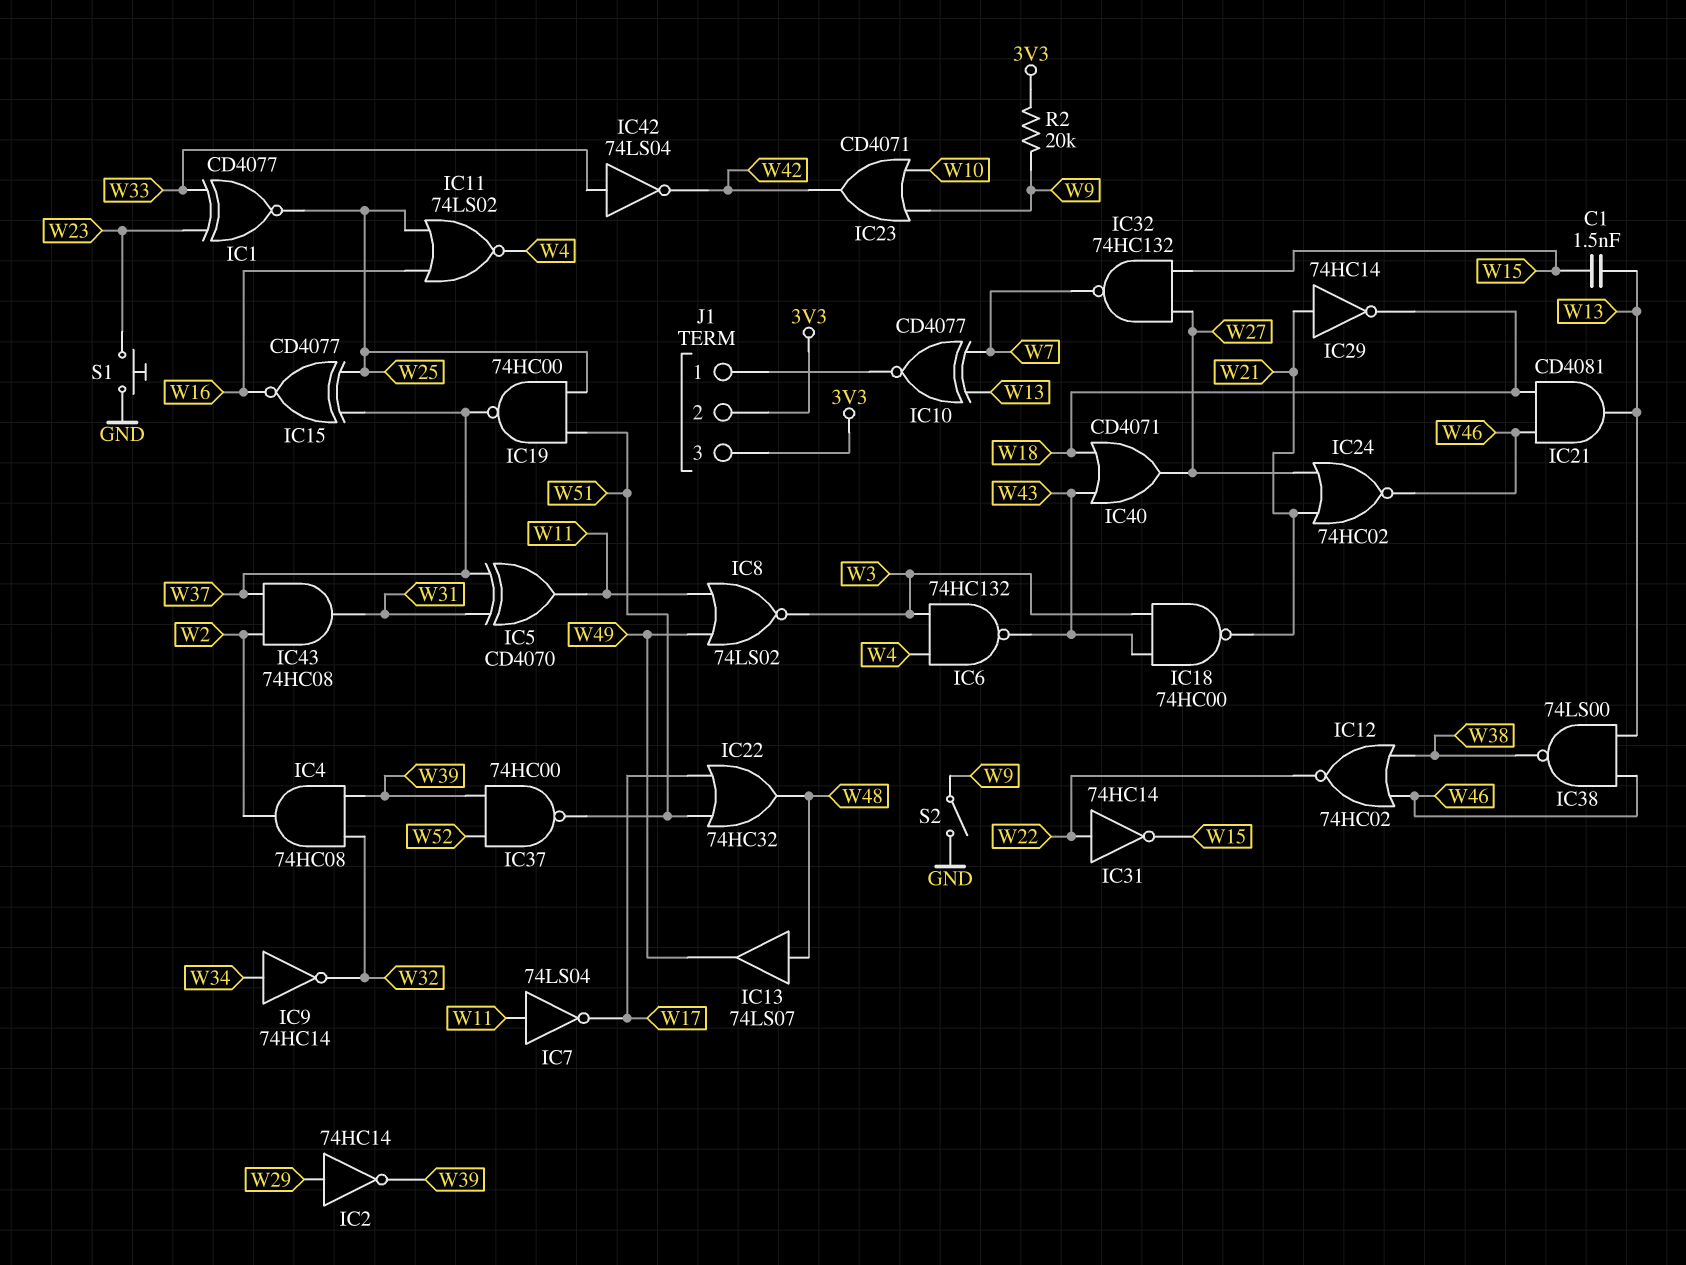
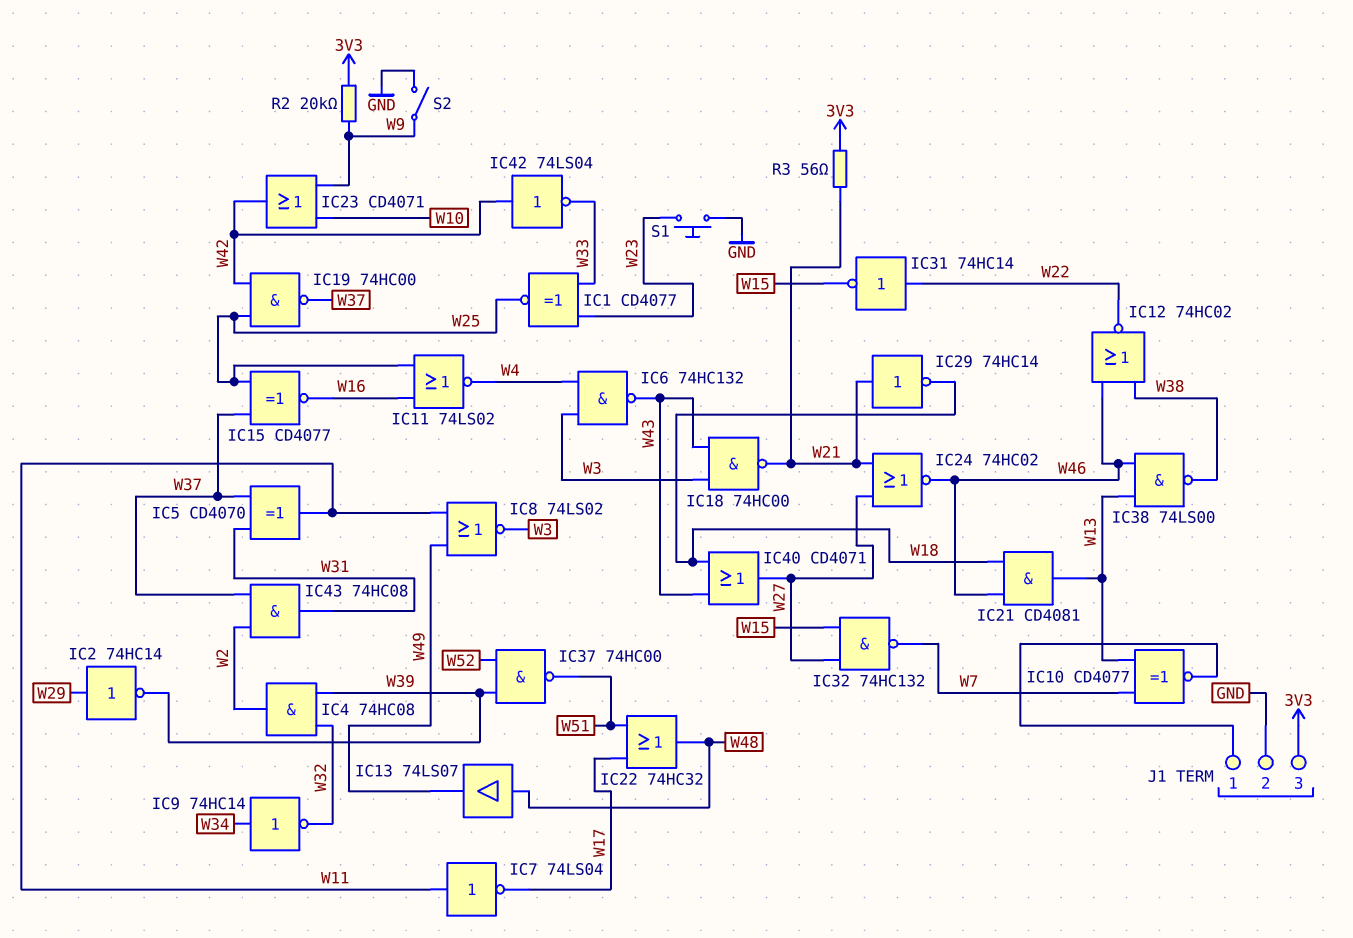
C1: 1.5nF (W13, W15) -> none
IC19: NAND 74HC00 (in W25, in W51, out W37) -> NAND 74HC00 (in W25, in W42, out W37)
IC42: NOT 74LS04 (in W33, out W42) -> NOT 74LS04 (in W42, out W33)
J1 pin 2: 3V3 -> GND
R3: none -> 56 (3V3, W21)

